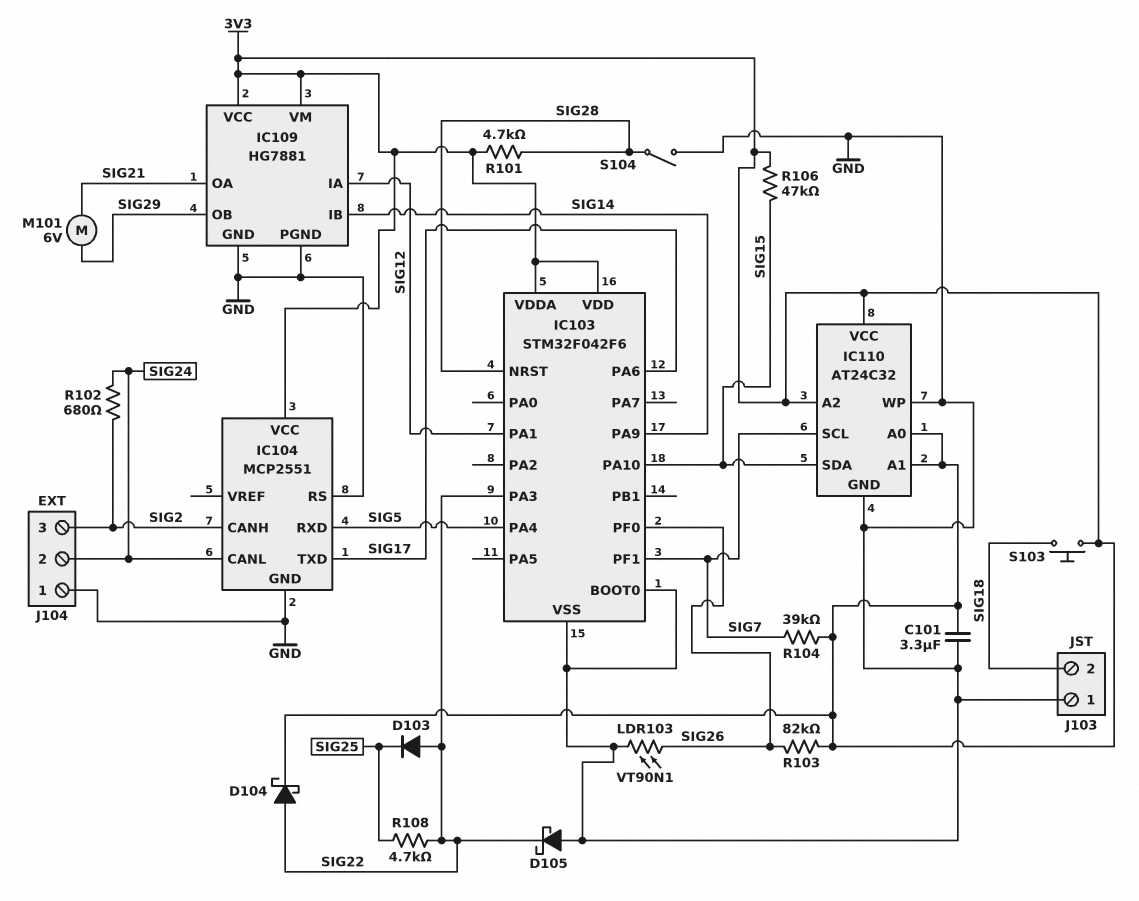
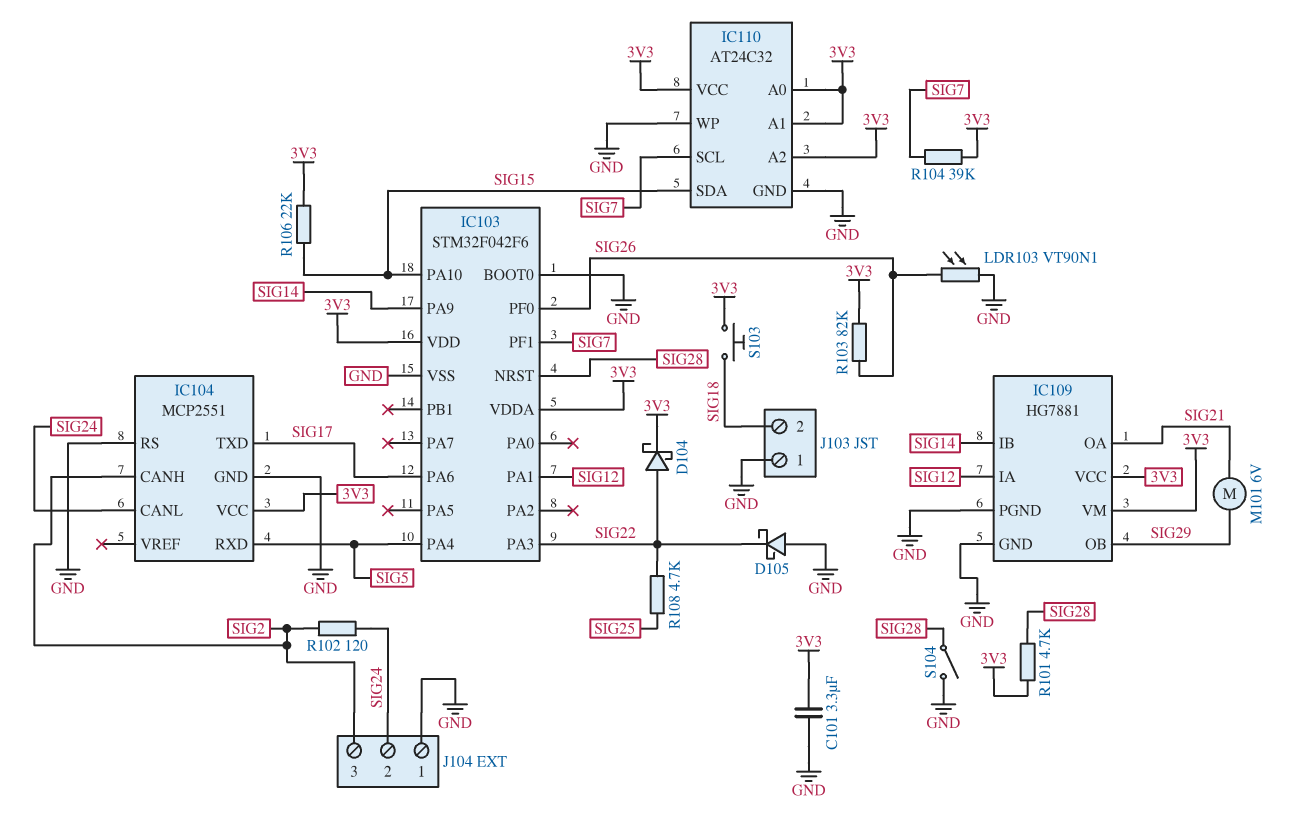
D103: diode (A SIG22, K SIG25) -> none
R102: 680 (SIG2, SIG24) -> 120 (SIG2, SIG24)
R106: 47k (3V3, SIG15) -> 22k (3V3, SIG15)

